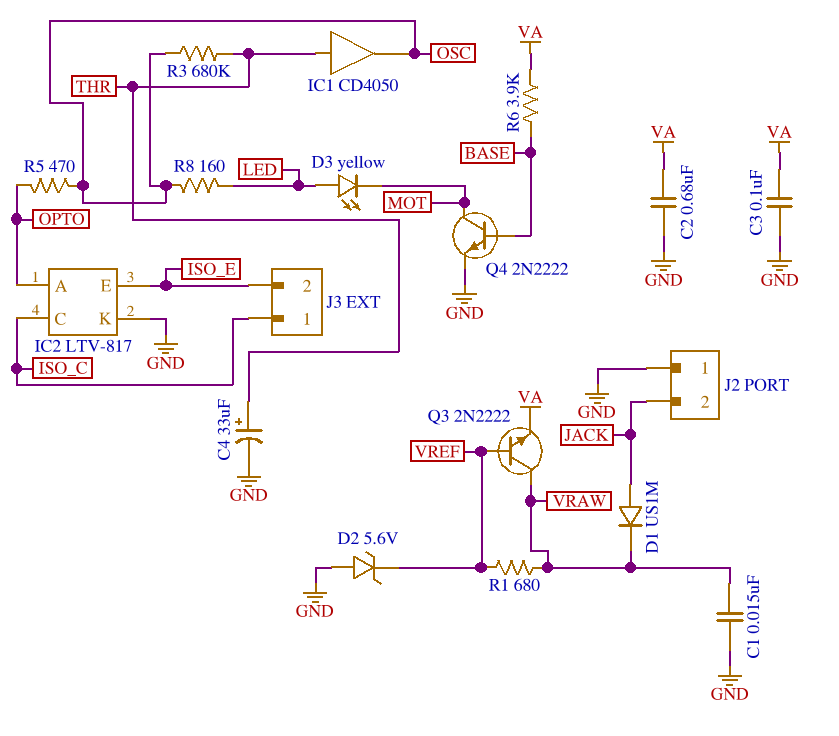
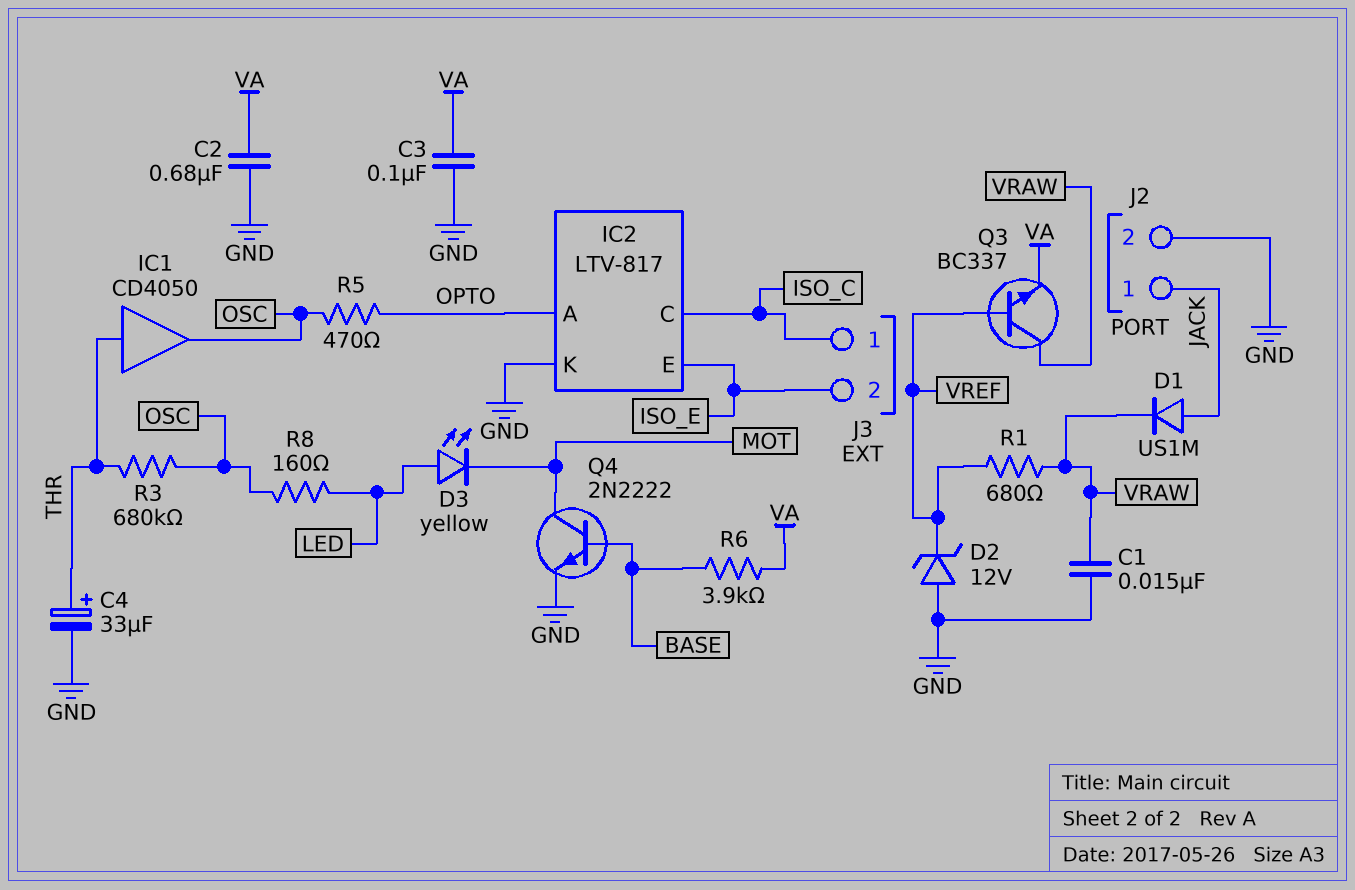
D2: zener 5.6V (A GND, K VREF) -> zener 12V (A GND, K VREF)
J2 pin 1: GND -> JACK
J2 pin 2: JACK -> GND
Q3: NPN 2N2222 (B VREF, C VRAW, E VA) -> NPN BC337 (B VREF, C VRAW, E VA)

